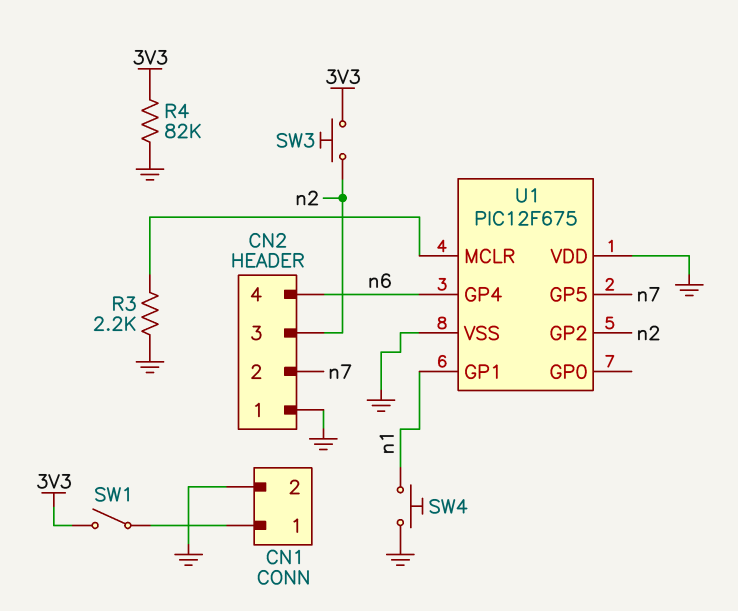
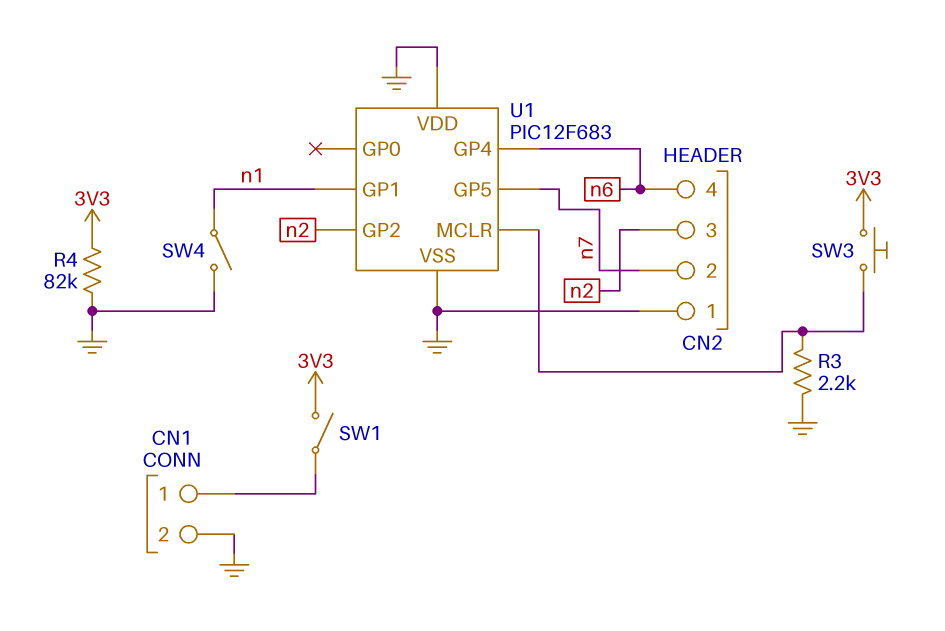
SW3: button (3V3, n2) -> button (3V3, U1/MCLR)
SW4: button (GND, n1) -> switch (GND, n1)
U1: PIC12F675 -> PIC12F683

